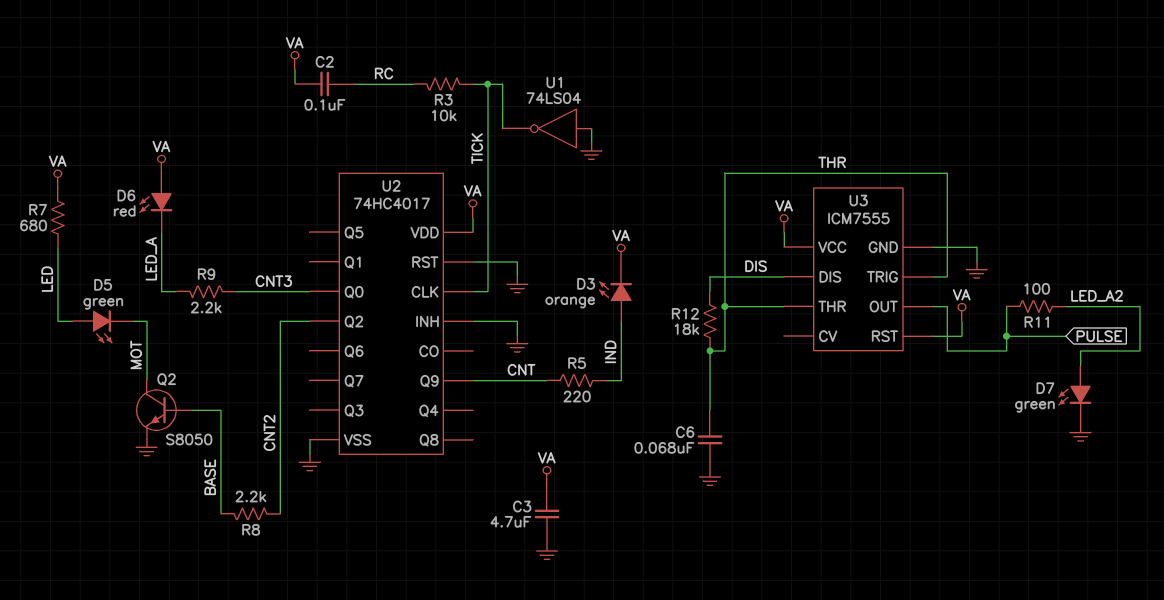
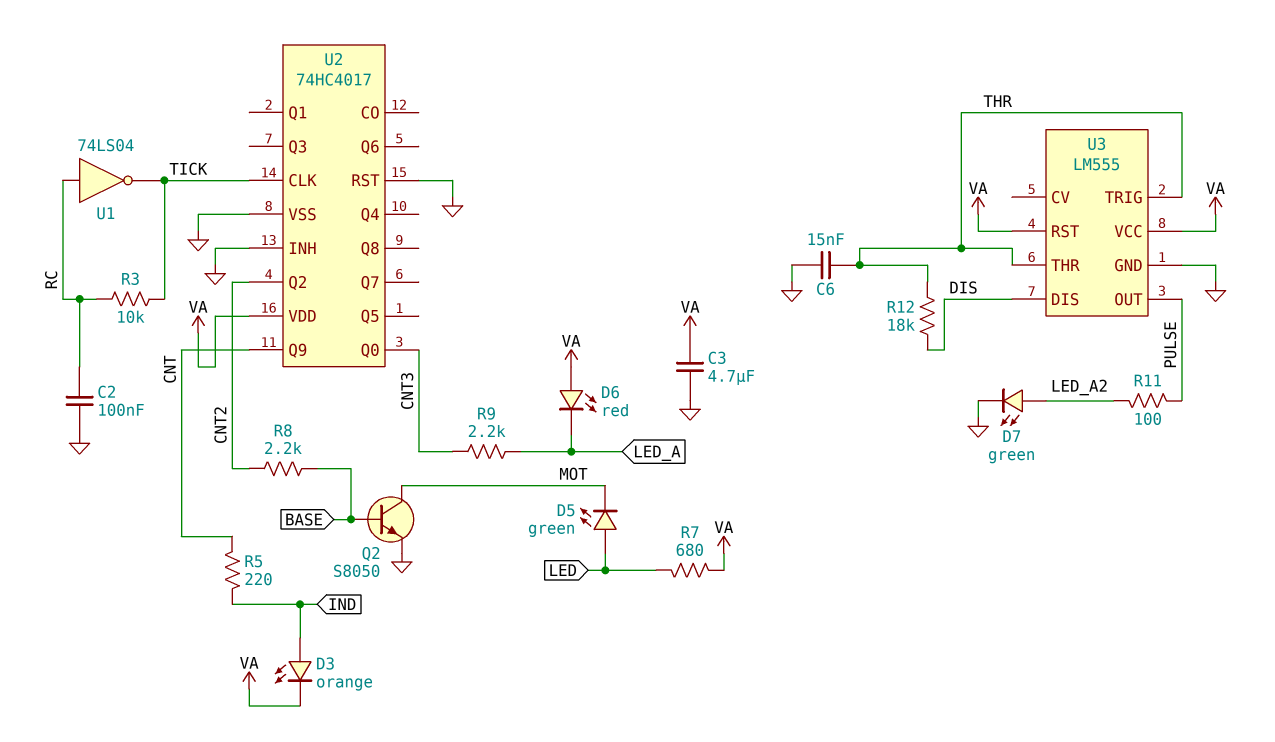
C2: 100nF (RC, VA) -> 100nF (GND, RC)
C6: 68nF (GND, THR) -> 15nF (GND, THR)
U1: NOT 74LS04 (in GND, out TICK) -> NOT 74LS04 (in RC, out TICK)
U3: ICM7555 -> LM555

